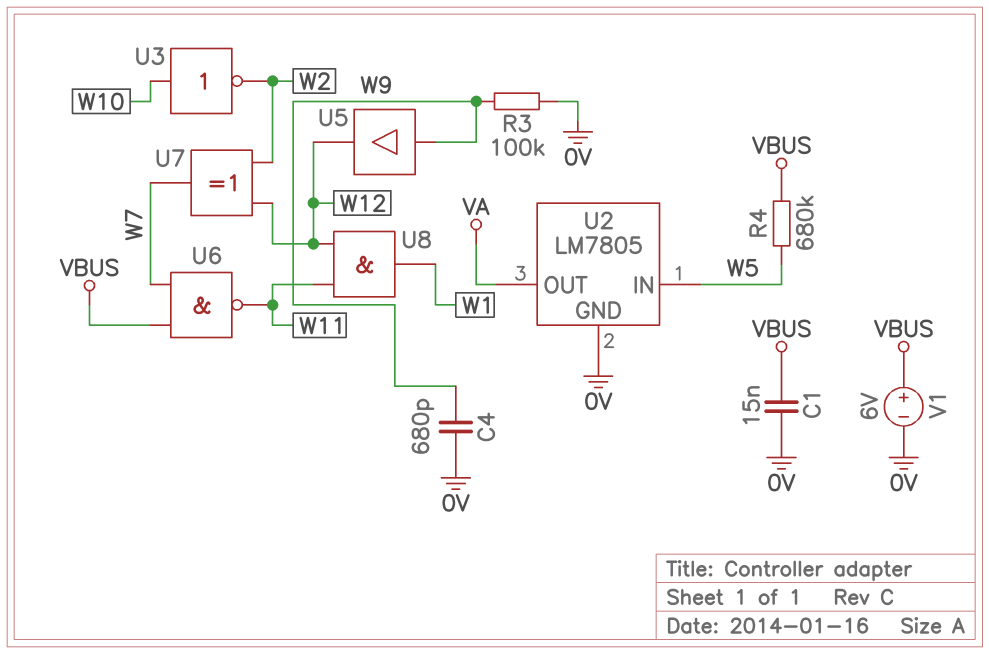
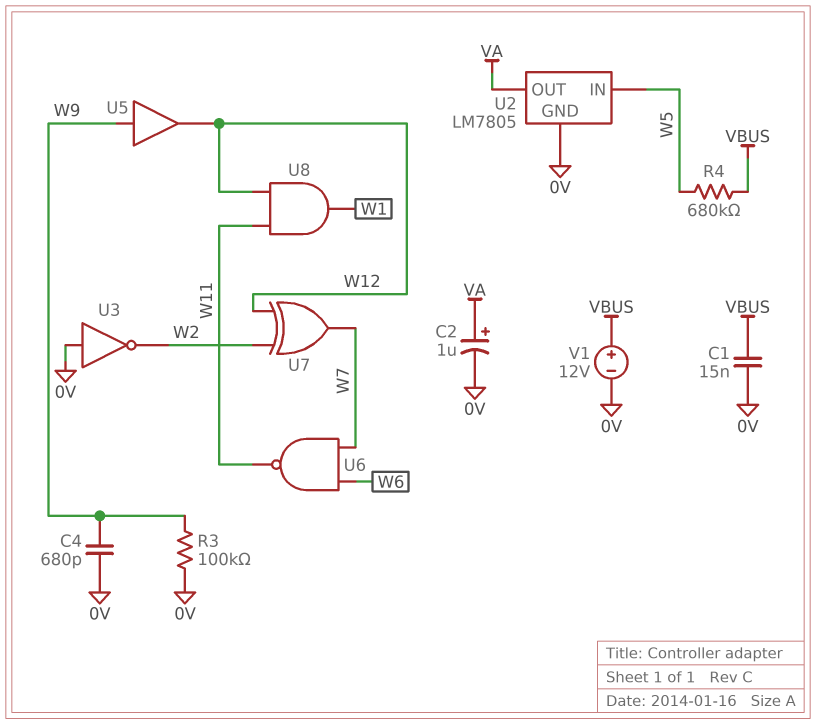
C2: none -> 1uF (plus VA, minus 0V)
U3: NOT (in W10, out W2) -> NOT (in 0V, out W2)
U6: NAND (in VBUS, in W7, out W11) -> NAND (in W6, in W7, out W11)
V1: 6V (plus VBUS, minus 0V) -> 12V (plus VBUS, minus 0V)

